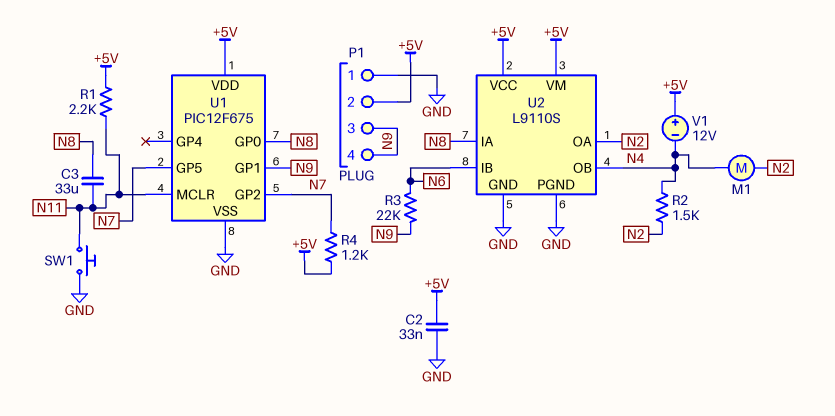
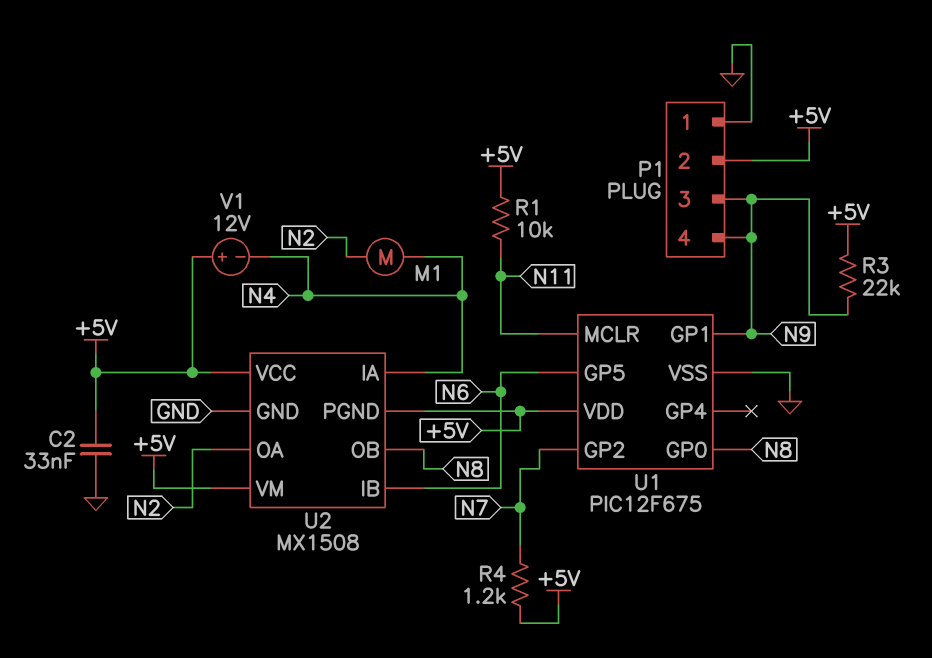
C3: 33uF (N8, N11) -> none
R1: 2.2k (+5V, N11) -> 10k (+5V, N11)
R2: 1.5k (N2, N4) -> none
R3: 22k (N6, N9) -> 22k (+5V, N9)
SW1: button (GND, N11) -> none
U1 pin GP5: N7 -> N6
U2: L9110S -> MX1508
U2 pin IA: N8 -> N4
U2 pin OB: N4 -> N8
U2 pin PGND: GND -> +5V

